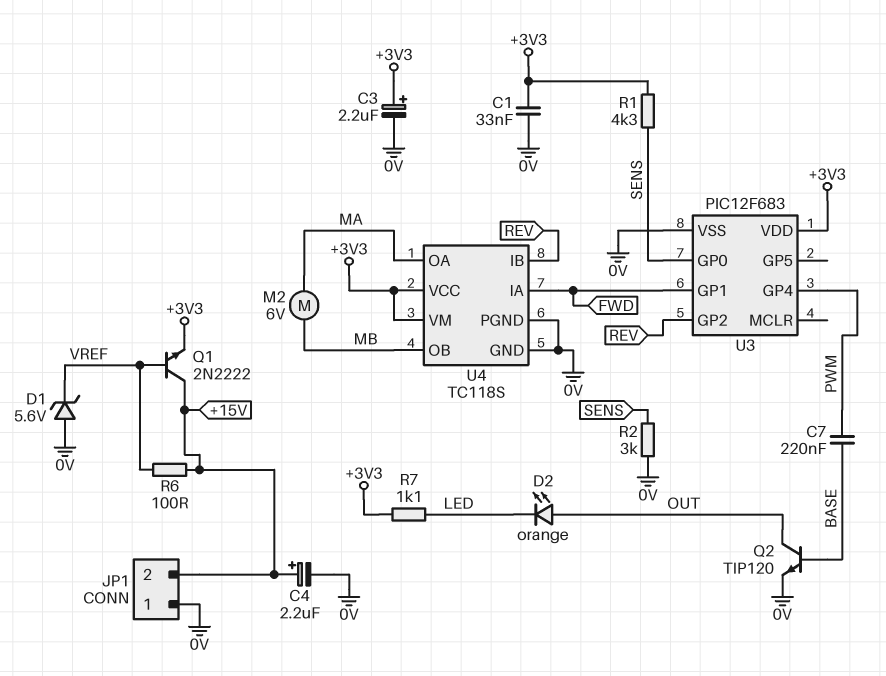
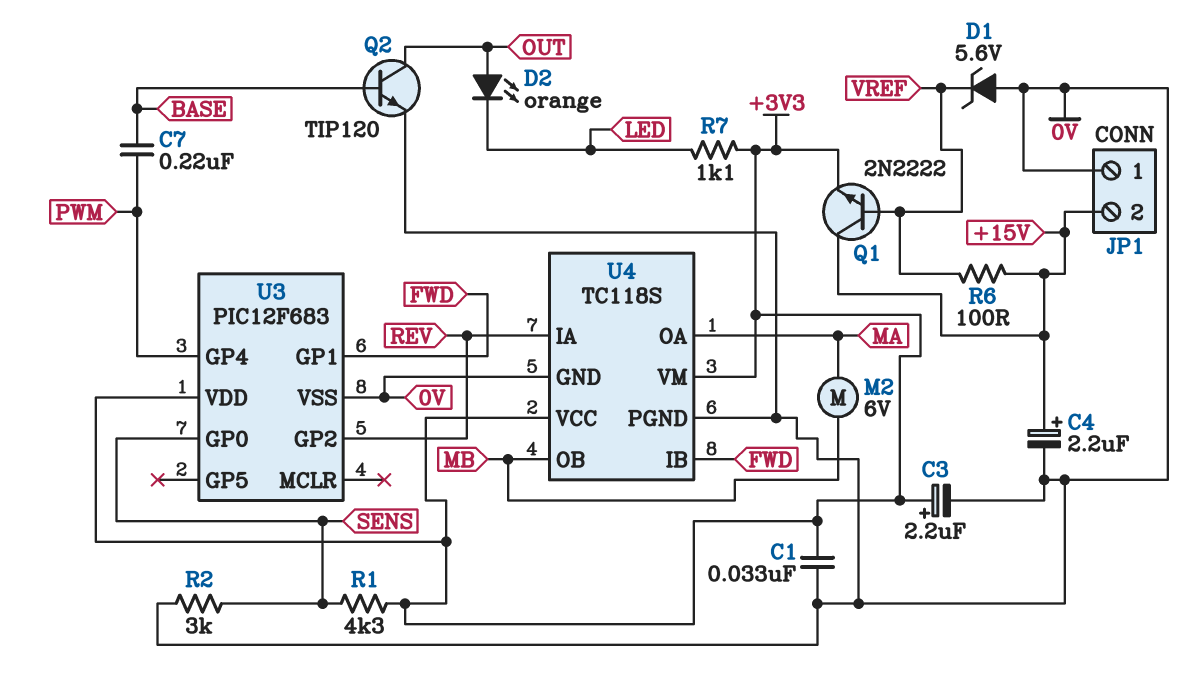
U4 pin IA: FWD -> REV
U4 pin IB: REV -> FWD

